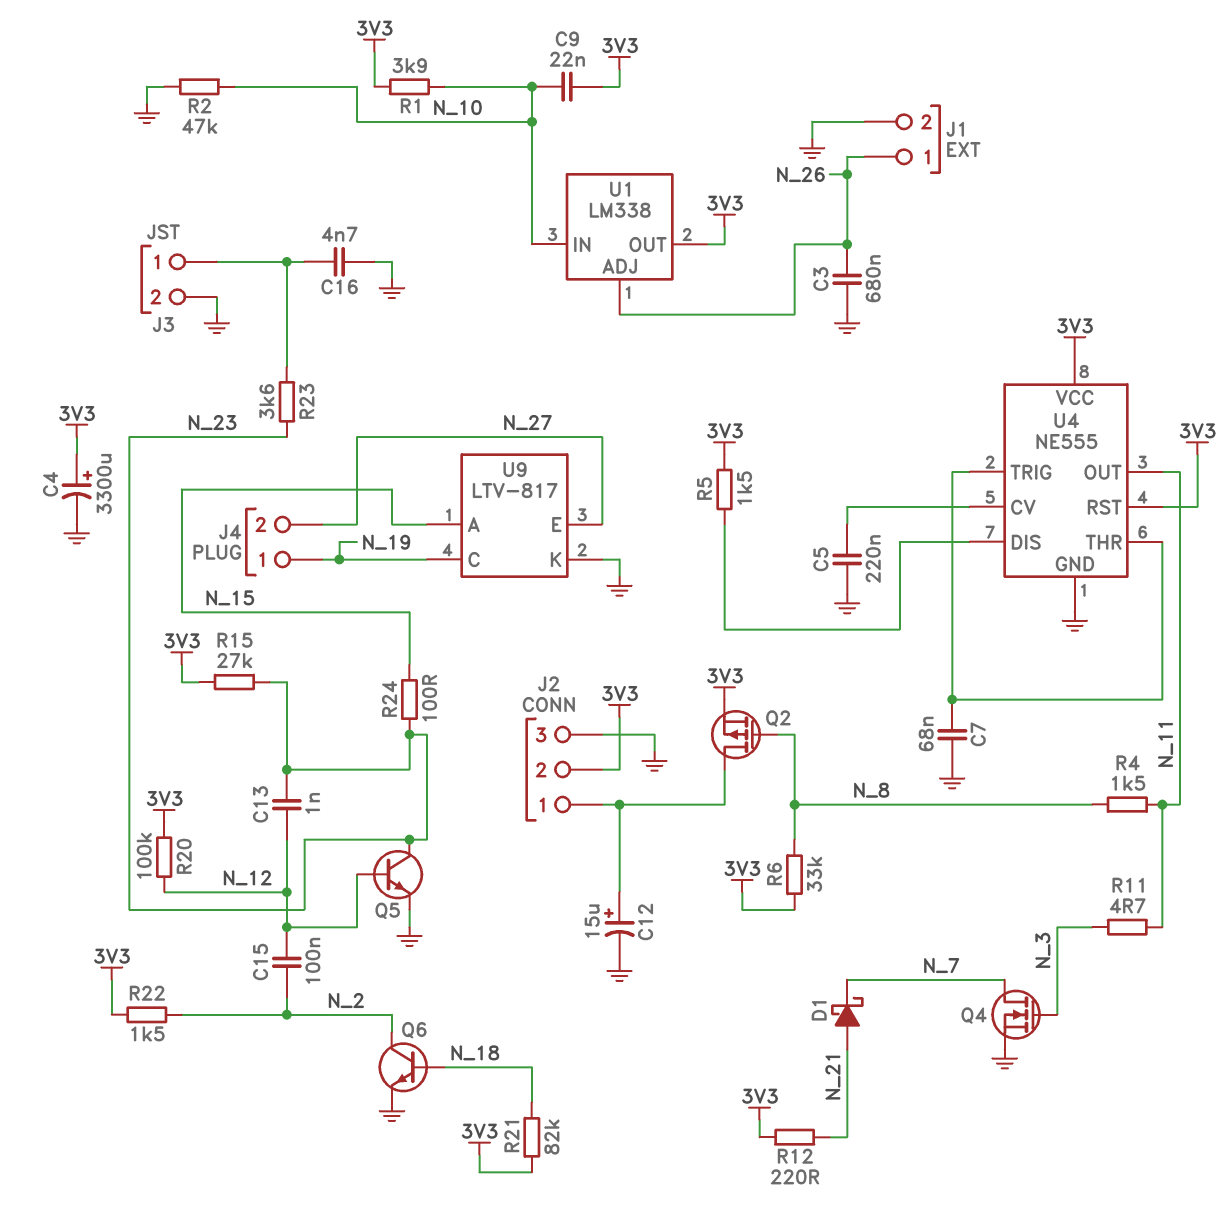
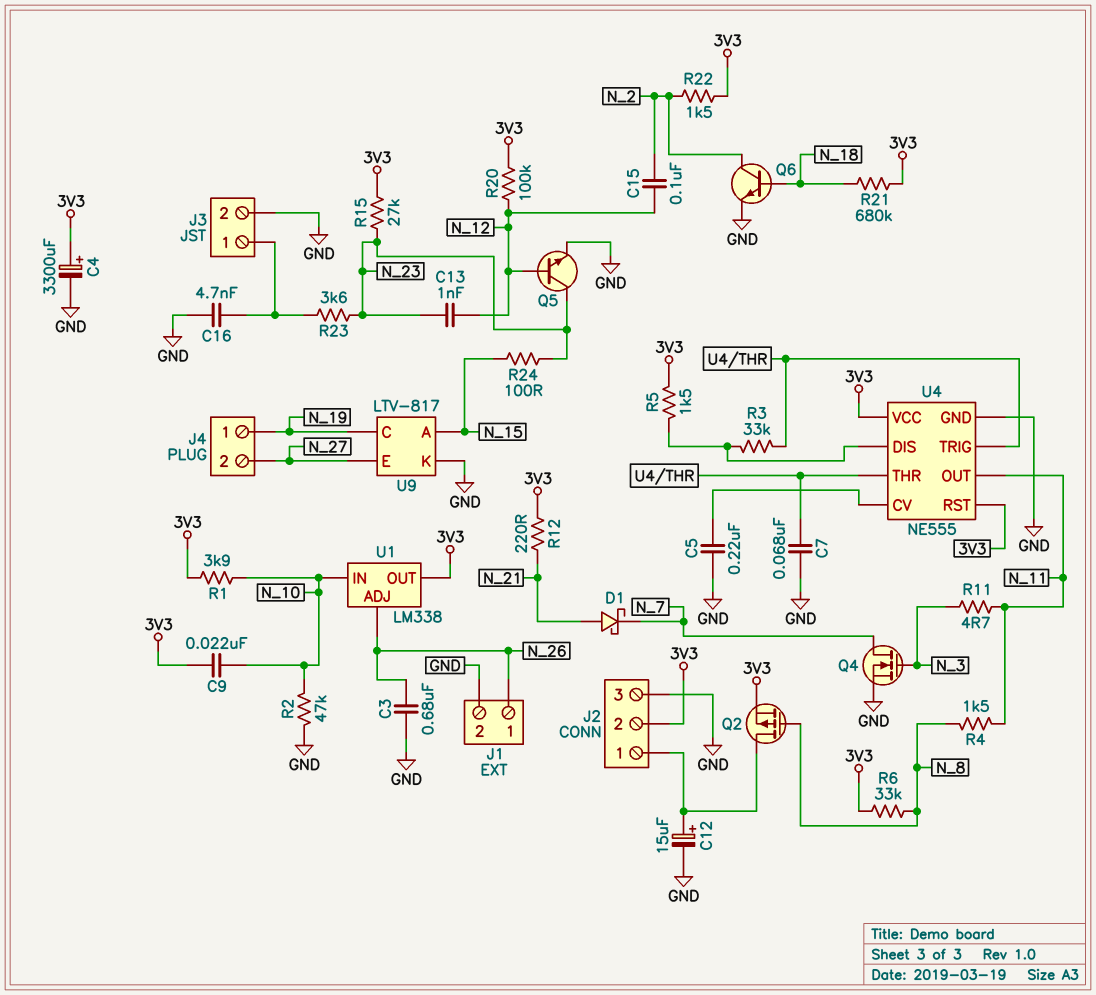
R3: none -> 33k (U4/DIS, U4/THR)
R21: 82k (3V3, N_18) -> 680k (3V3, N_18)

